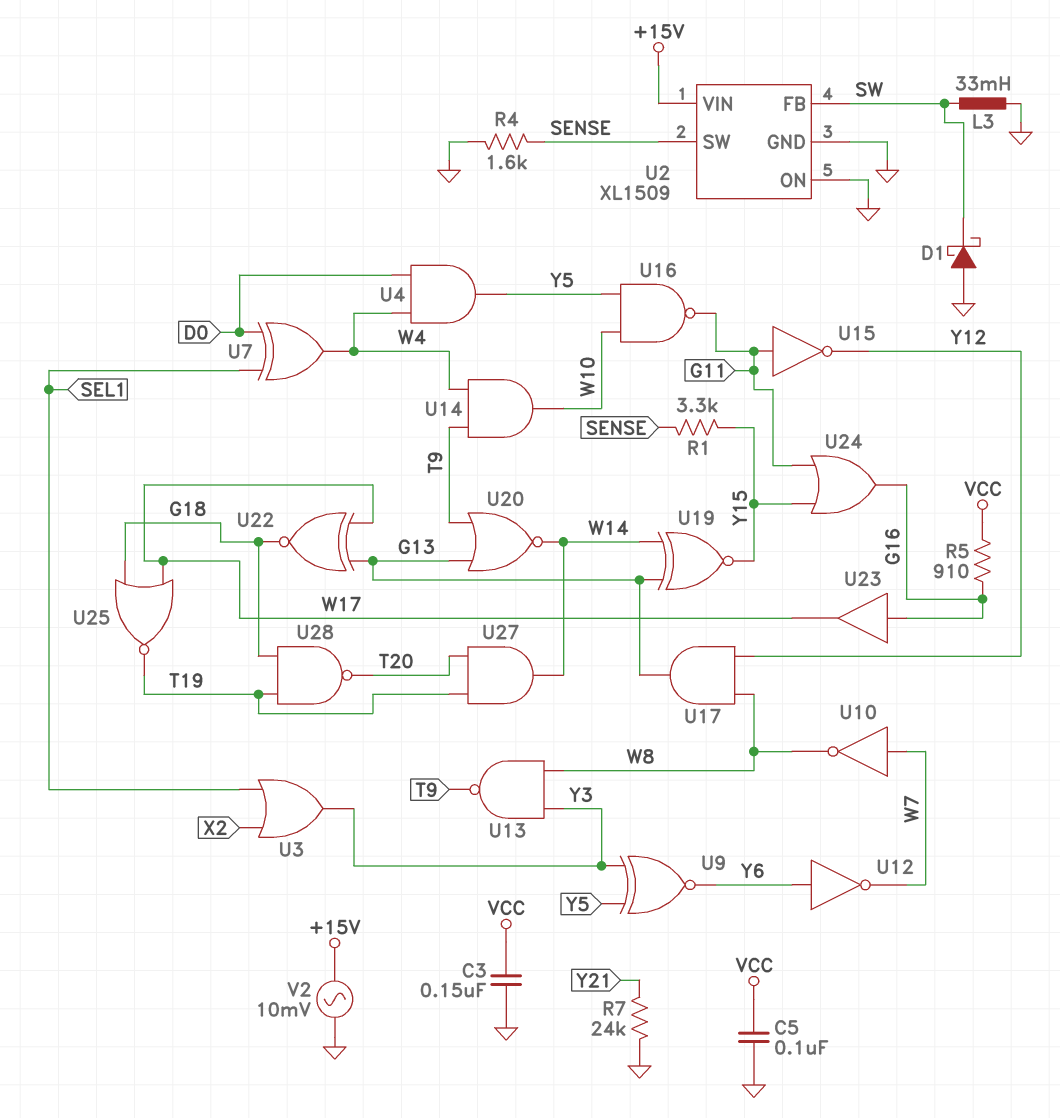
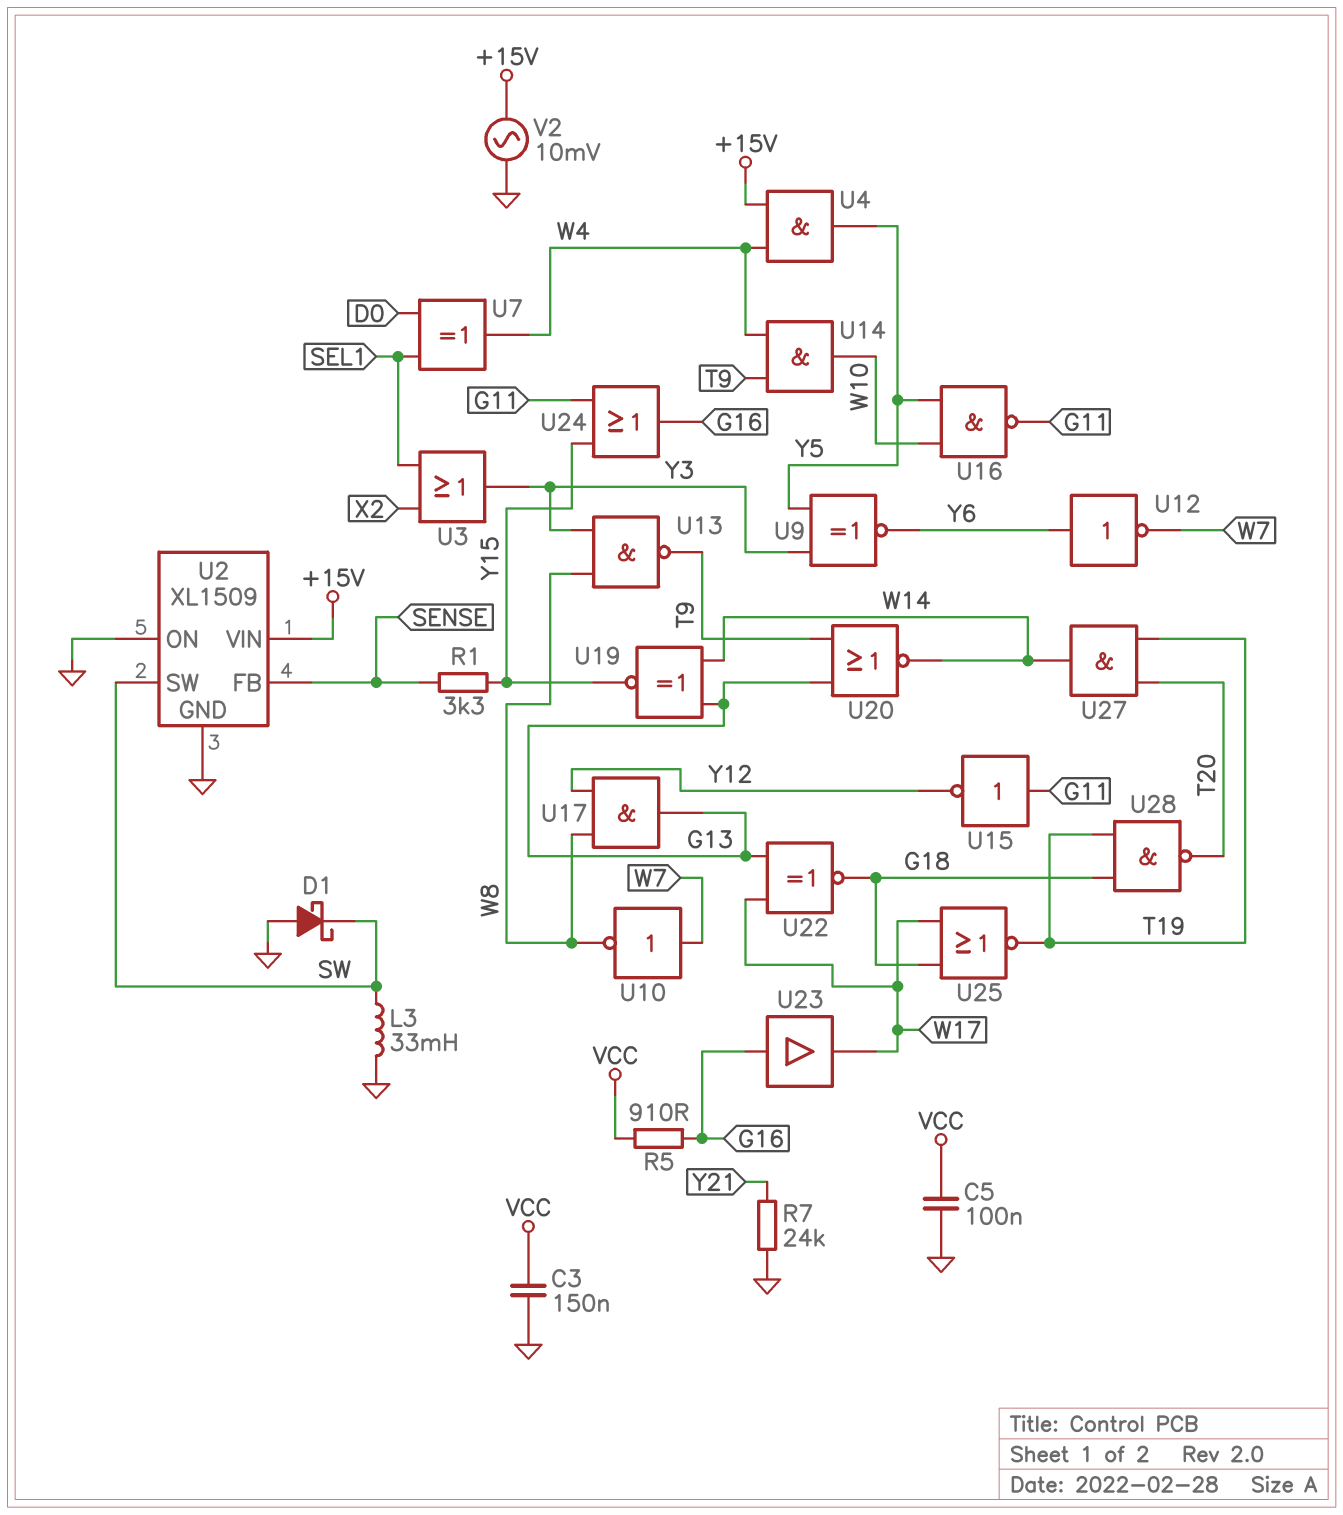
R4: 1.6k (GND, SENSE) -> none
U2 pin FB: SW -> SENSE
U2 pin SW: SENSE -> SW
U4: AND (in D0, in W4, out Y5) -> AND (in +15V, in W4, out Y5)

